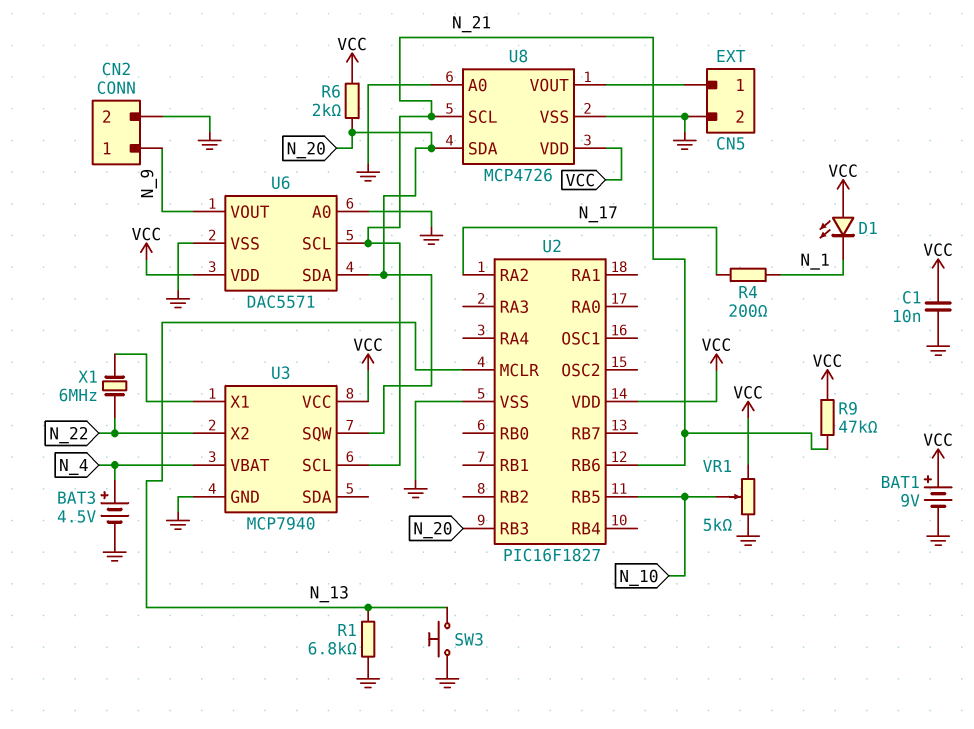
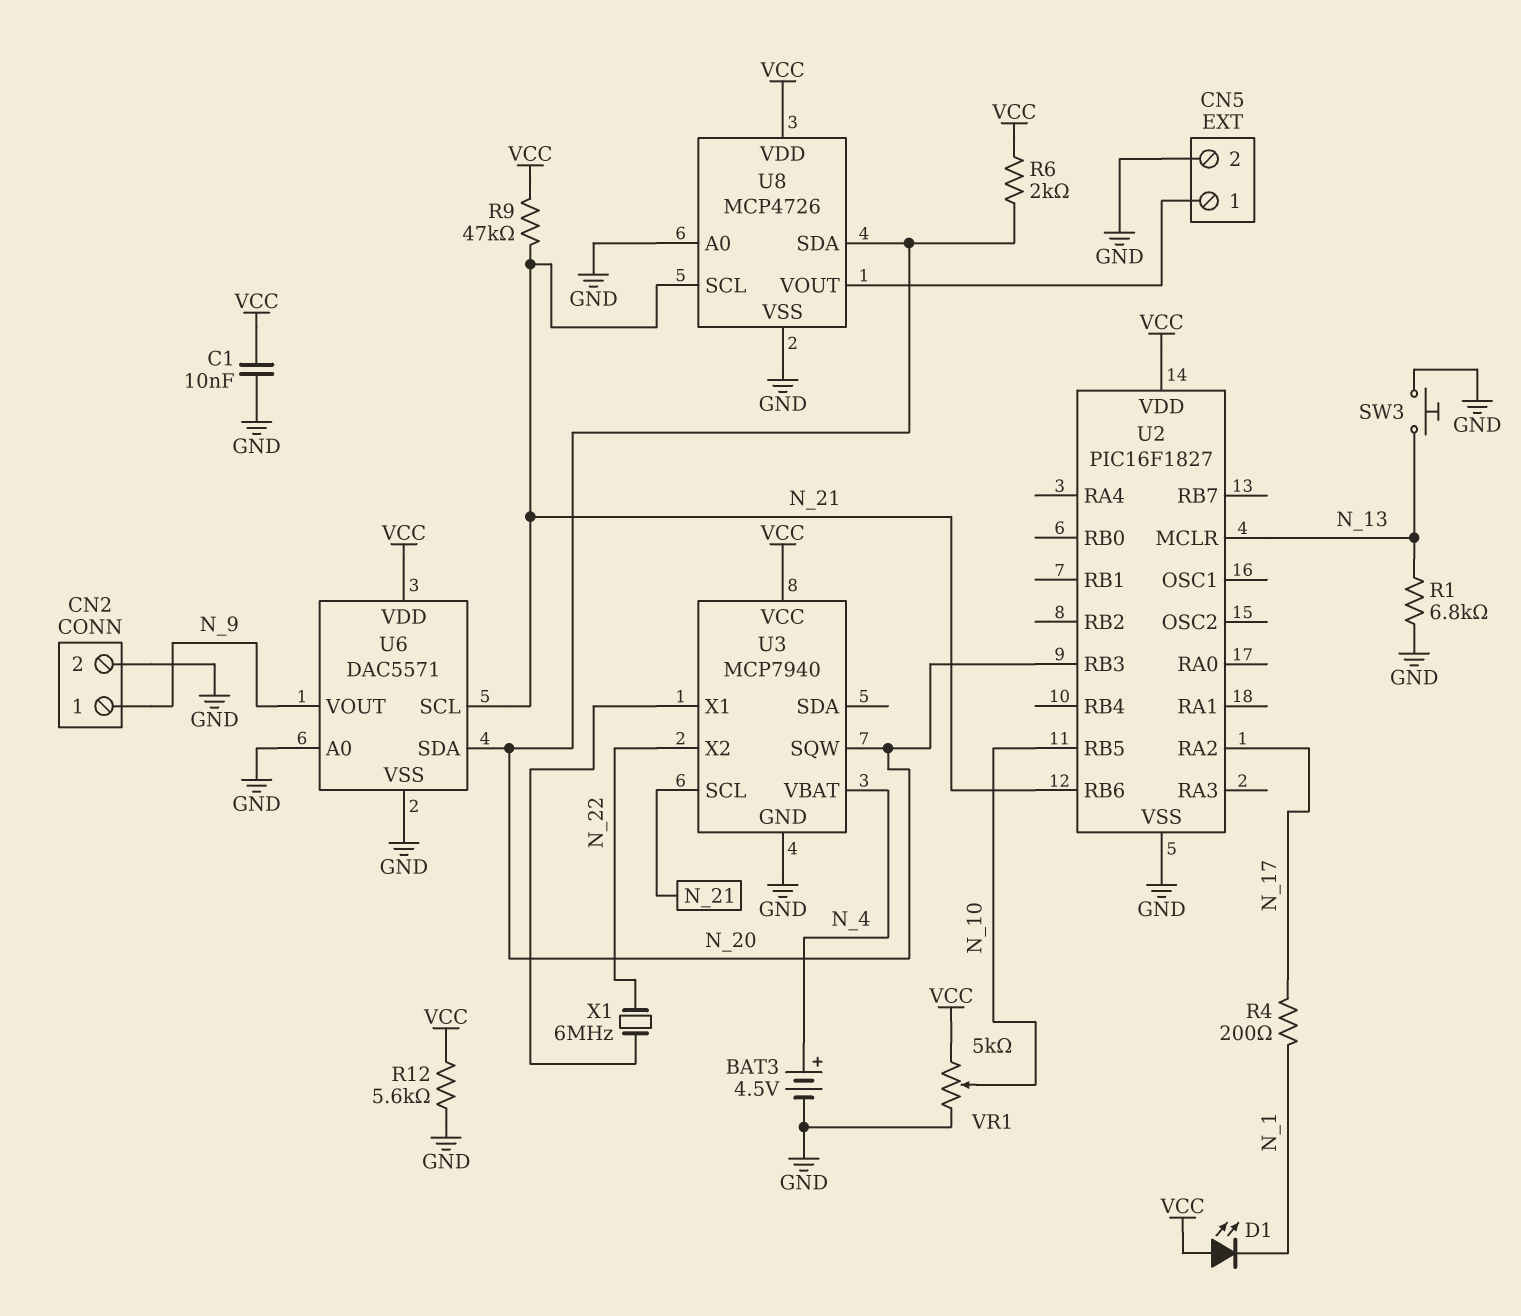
BAT1: 9V (plus VCC, minus GND) -> none
R12: none -> 5.6k (GND, VCC)

